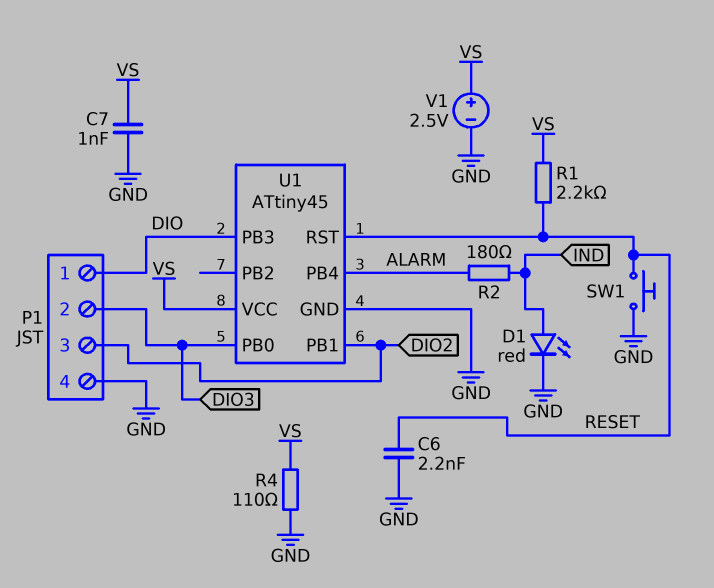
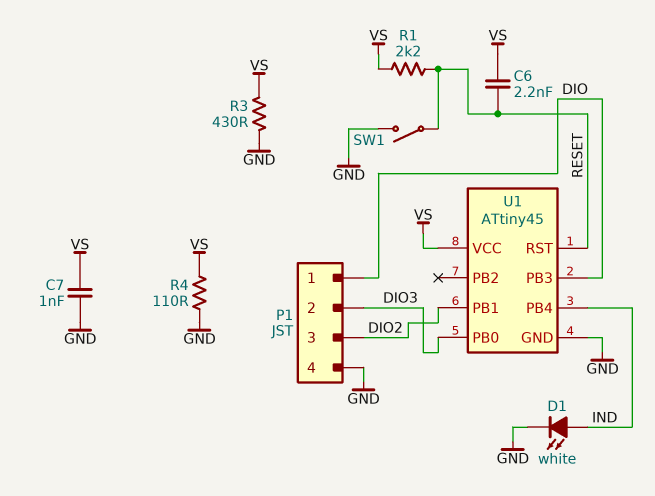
C6: 2.2nF (GND, RESET) -> 2.2nF (RESET, VS)
D1: LED red (A IND, K GND) -> LED white (A IND, K GND)
R2: 180 (ALARM, IND) -> none
R3: none -> 430 (GND, VS)
SW1: button (GND, RESET) -> switch (GND, RESET)
U1 pin PB4: ALARM -> IND
V1: 2.5V (plus VS, minus GND) -> none

